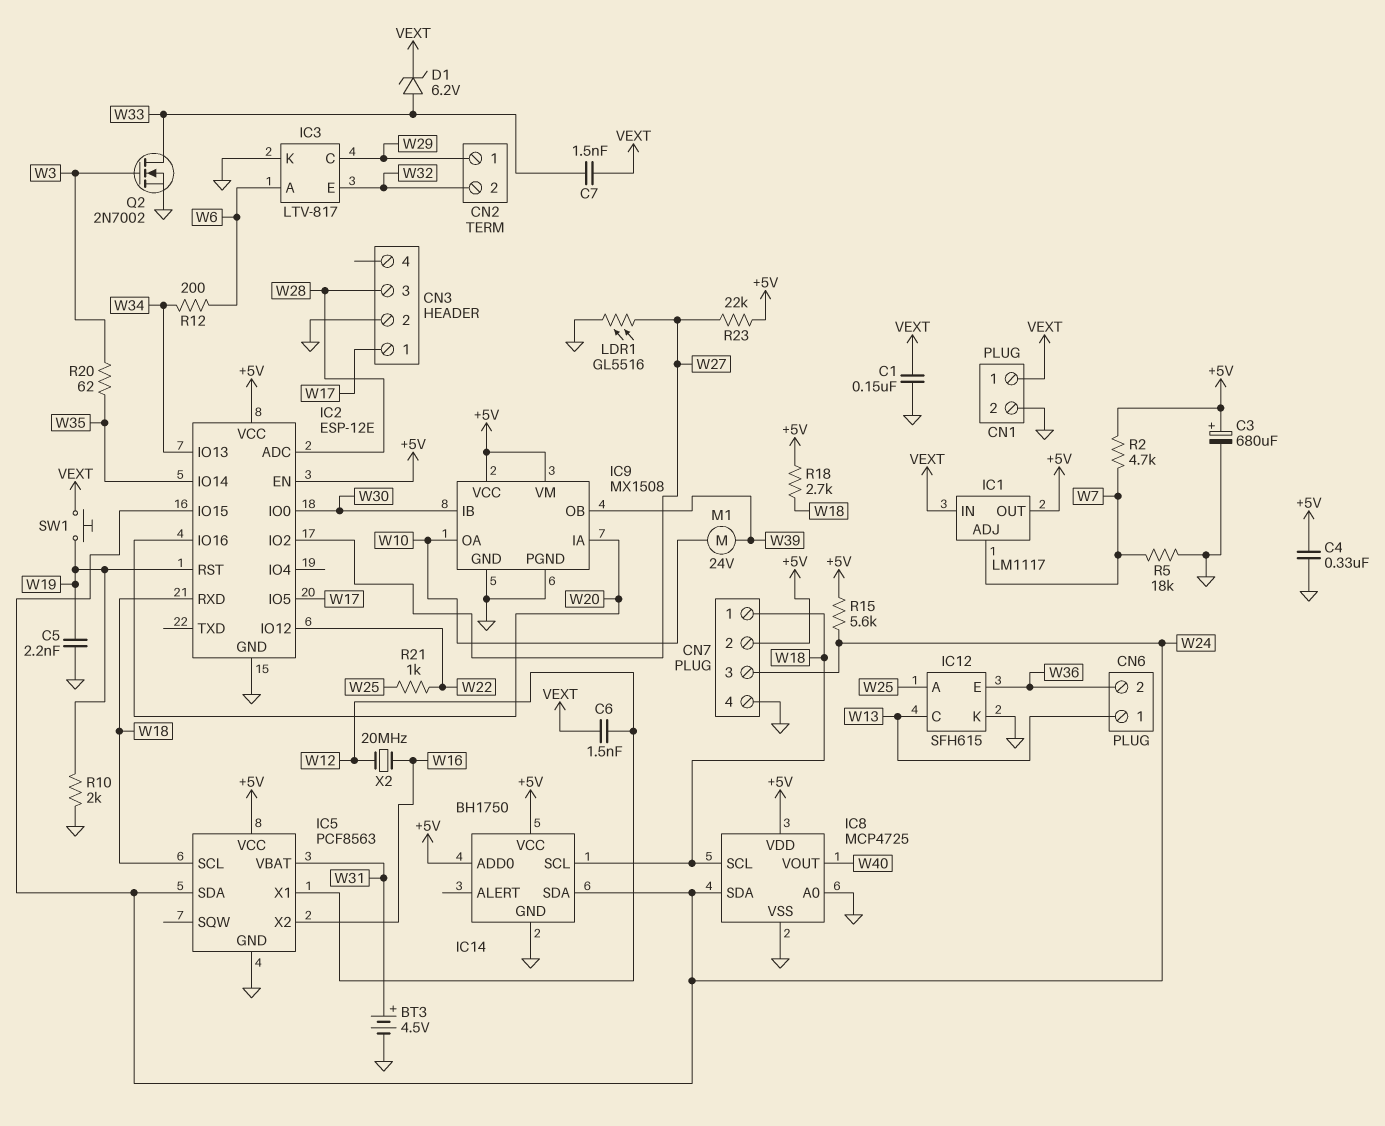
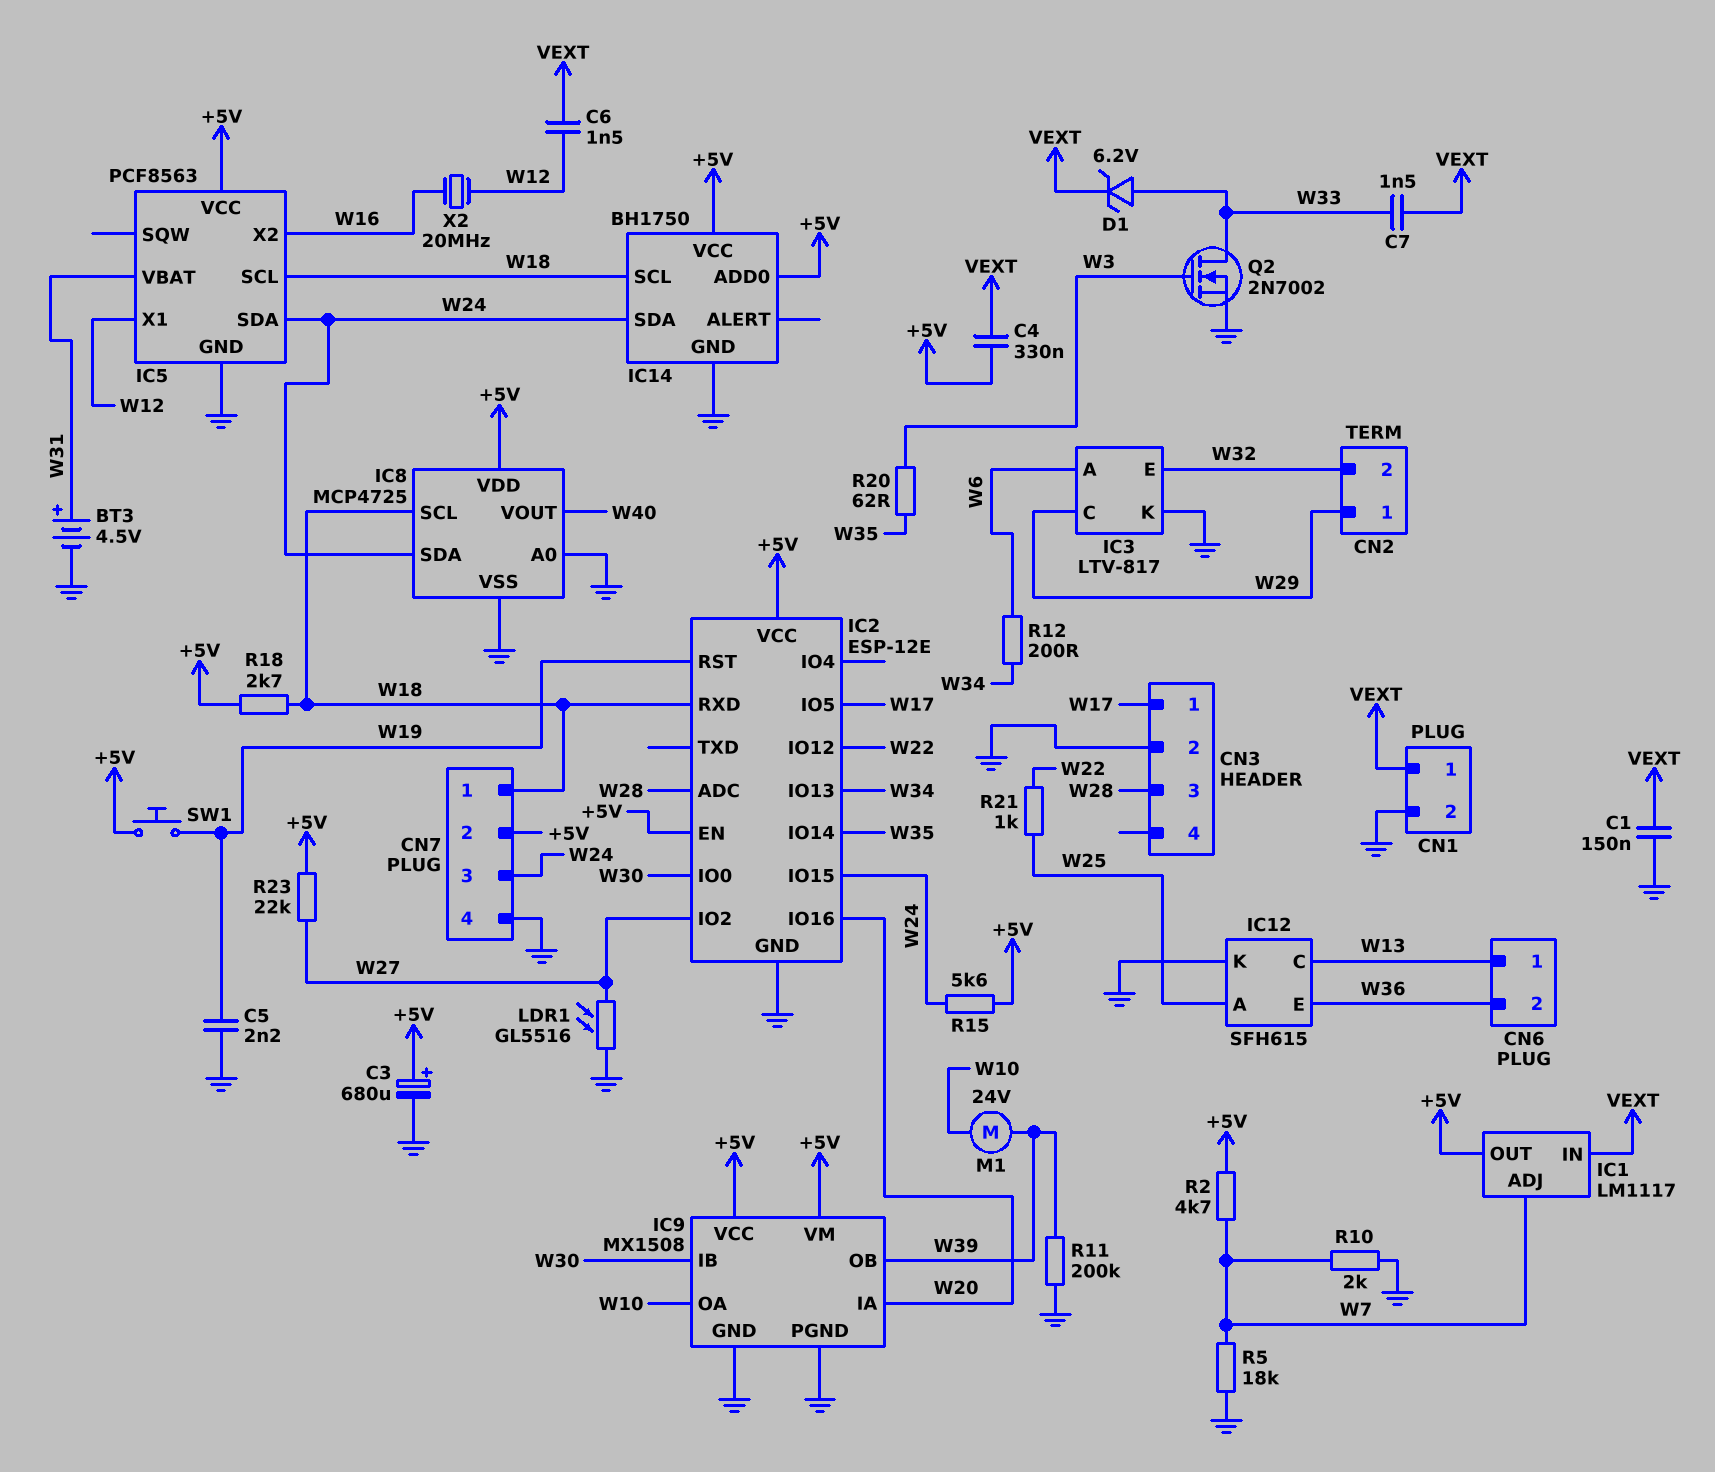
C4: 330nF (+5V, GND) -> 330nF (+5V, VEXT)
R10: 2k (GND, W19) -> 2k (GND, W7)
R11: none -> 200k (GND, W39)
SW1: button (VEXT, W19) -> button (+5V, W19)

